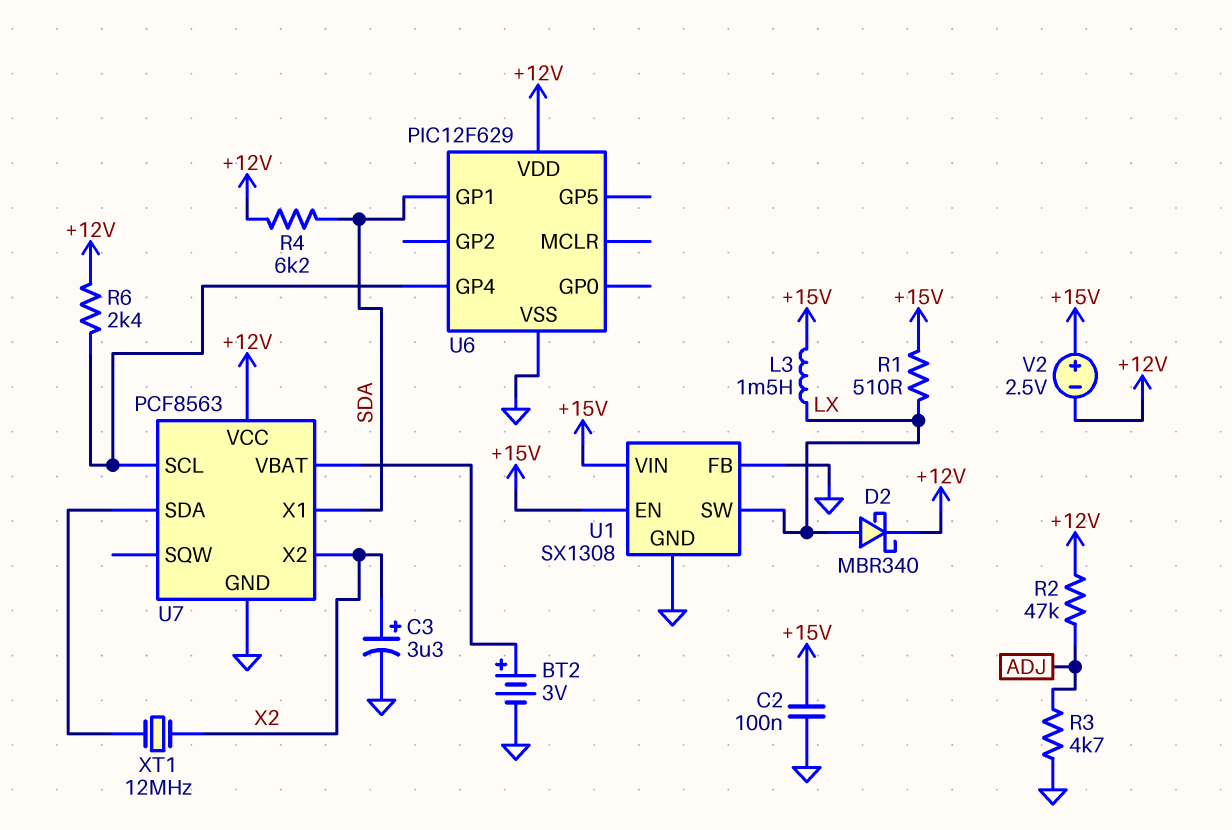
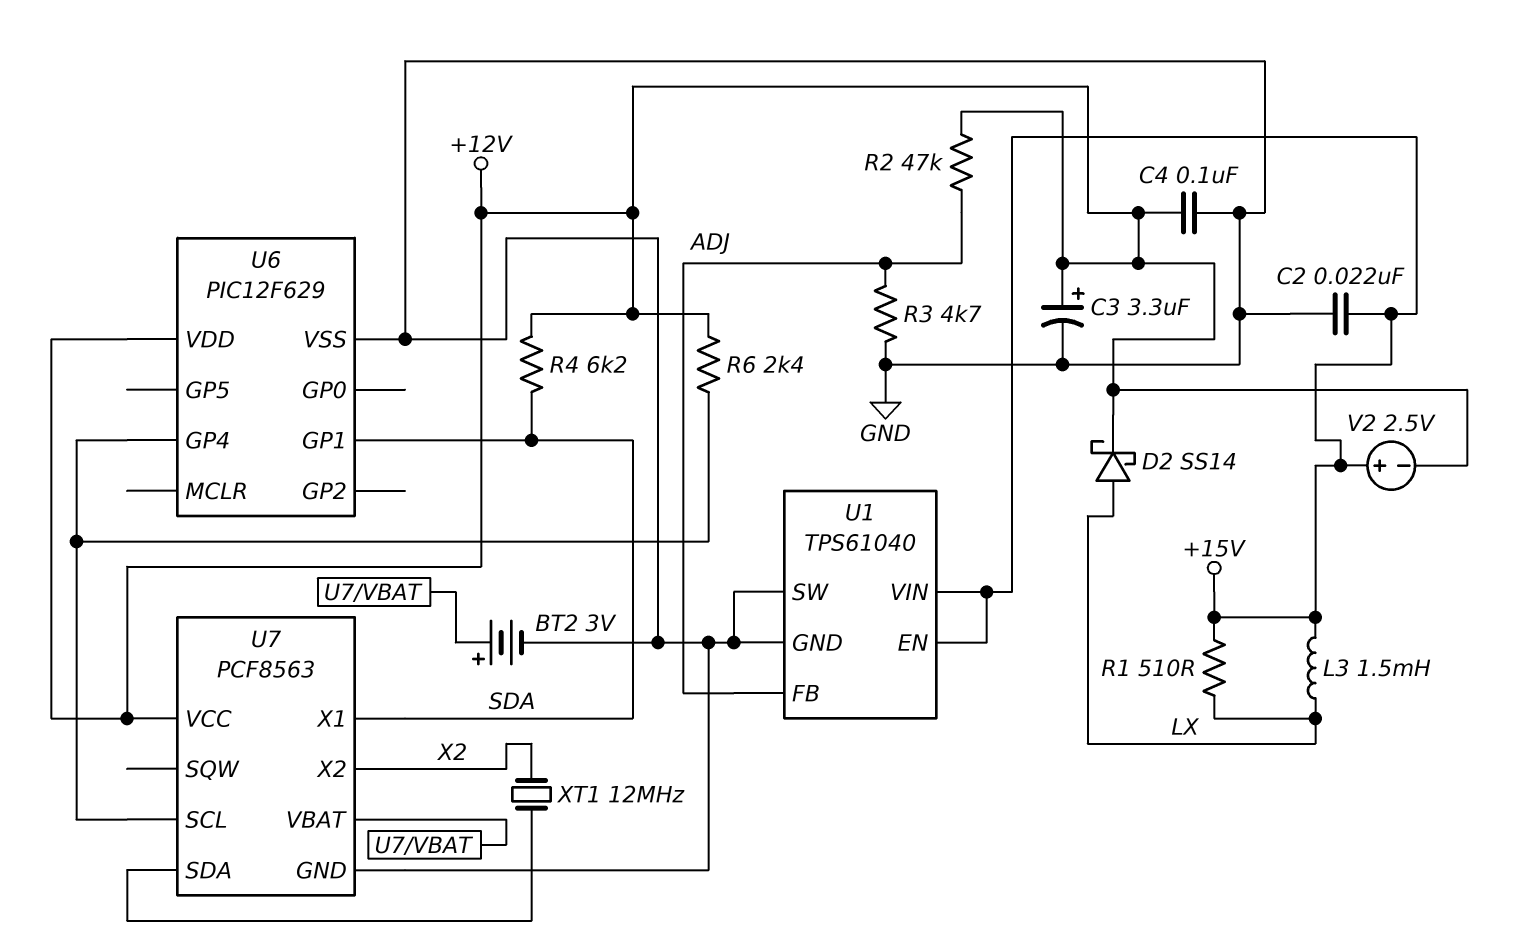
C2: 100nF (+15V, GND) -> 22nF (+15V, GND)
C3: 3.3uF (plus X2, minus GND) -> 3.3uF (plus +12V, minus GND)
C4: none -> 100nF (+12V, GND)
D2: schottky MBR340 (A LX, K +12V) -> schottky SS14 (A LX, K +12V)
U1: SX1308 -> TPS61040
U1 pin FB: GND -> ADJ
U1 pin SW: LX -> GND

